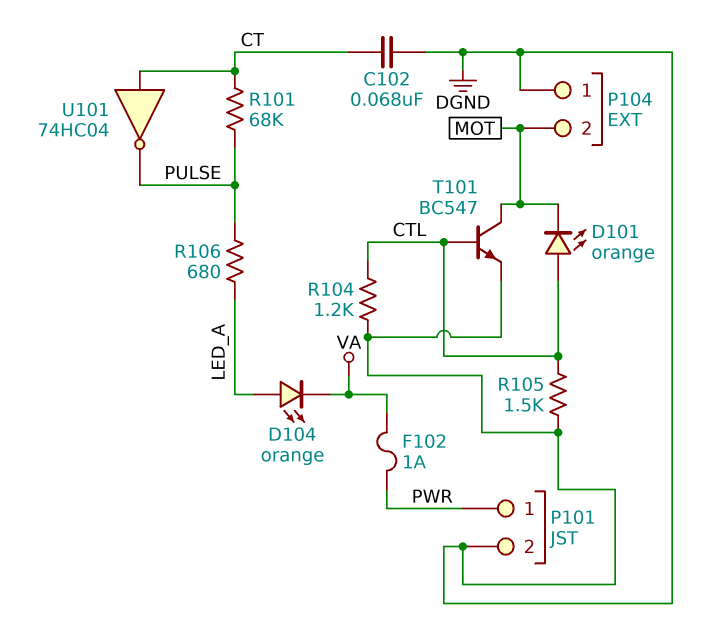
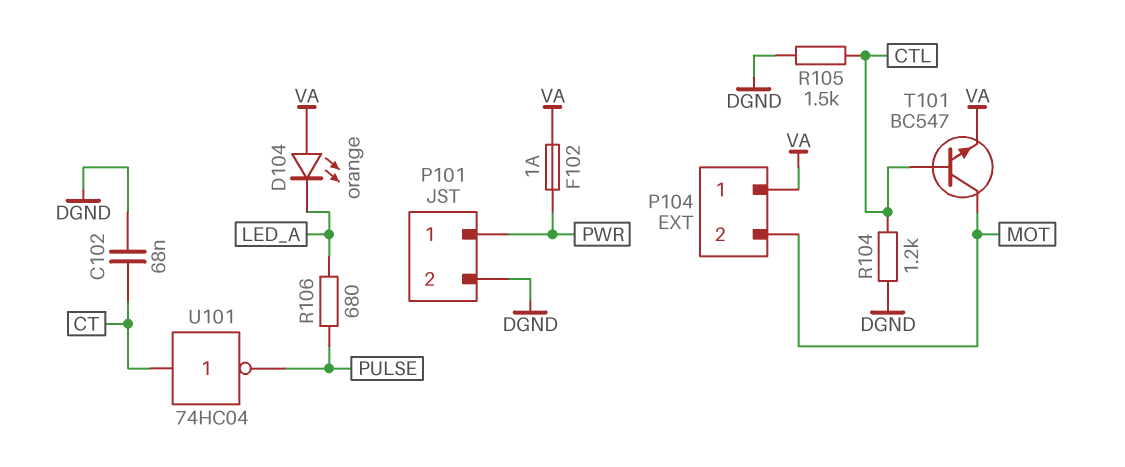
D101: LED orange (A CTL, K MOT) -> none
D104: LED orange (A LED_A, K VA) -> LED orange (A VA, K LED_A)
P104 pin 1: DGND -> VA
R101: 68k (CT, PULSE) -> none
T101: NPN BC547 (B CTL, C MOT, E DGND) -> NPN BC547 (B CTL, C MOT, E VA)

